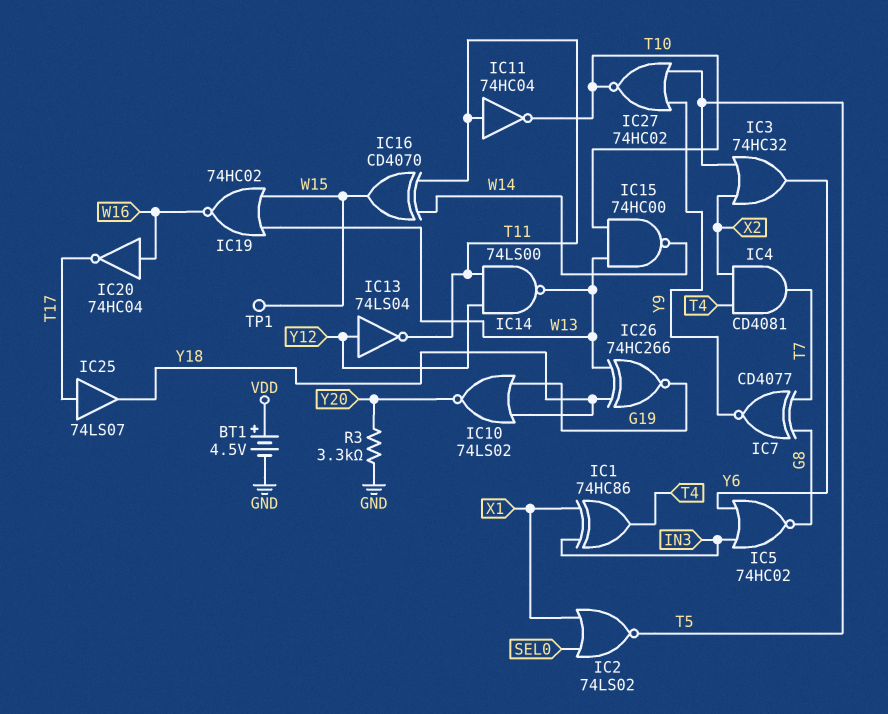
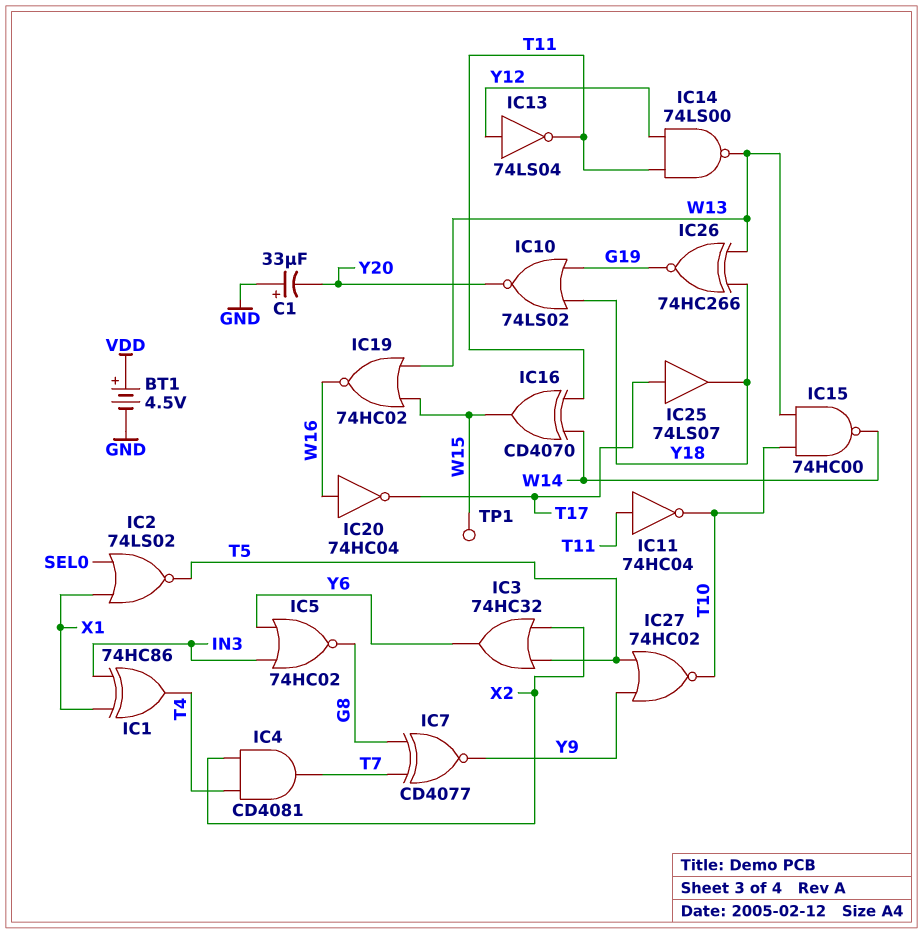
C1: none -> 33uF (plus GND, minus Y20)
R3: 3.3k (GND, Y20) -> none

